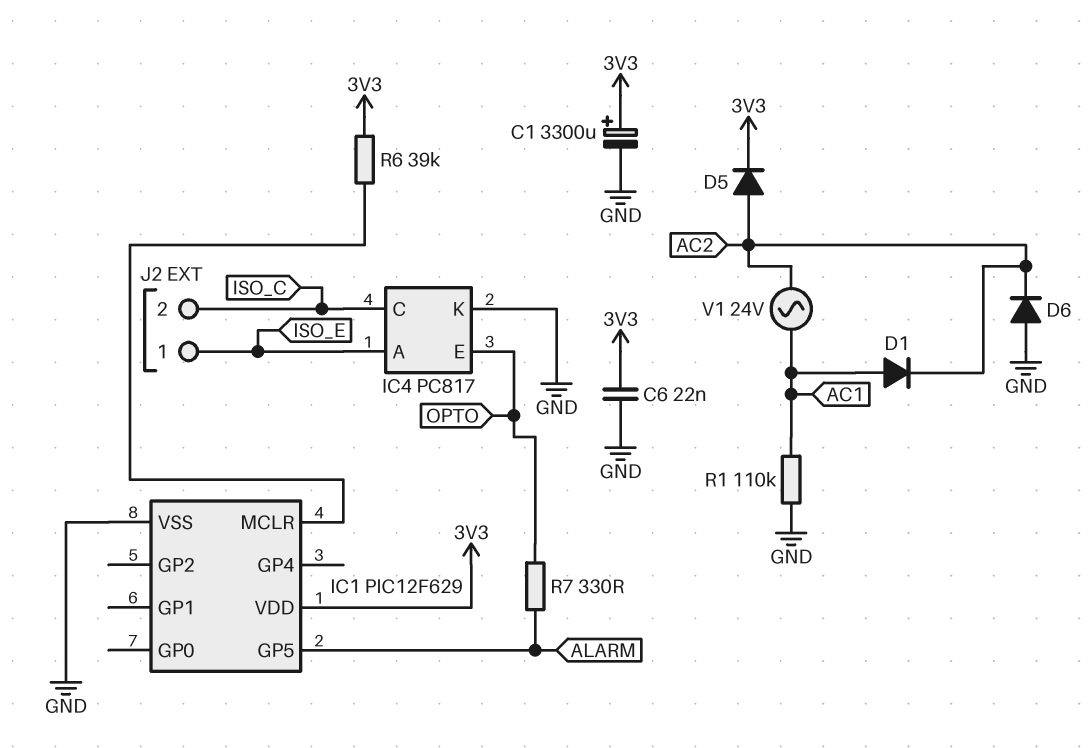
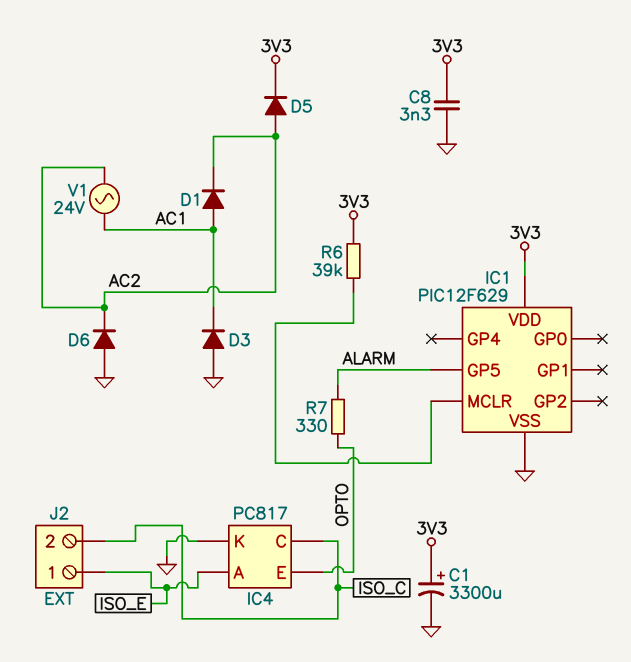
C6: 22nF (3V3, GND) -> none
C8: none -> 3.3nF (3V3, GND)
D3: none -> diode (A GND, K AC1)
R1: 110k (AC1, GND) -> none

